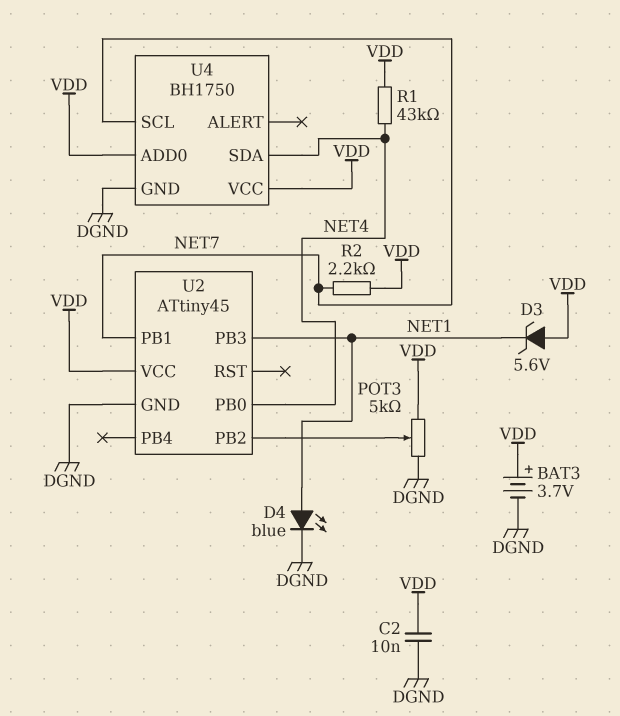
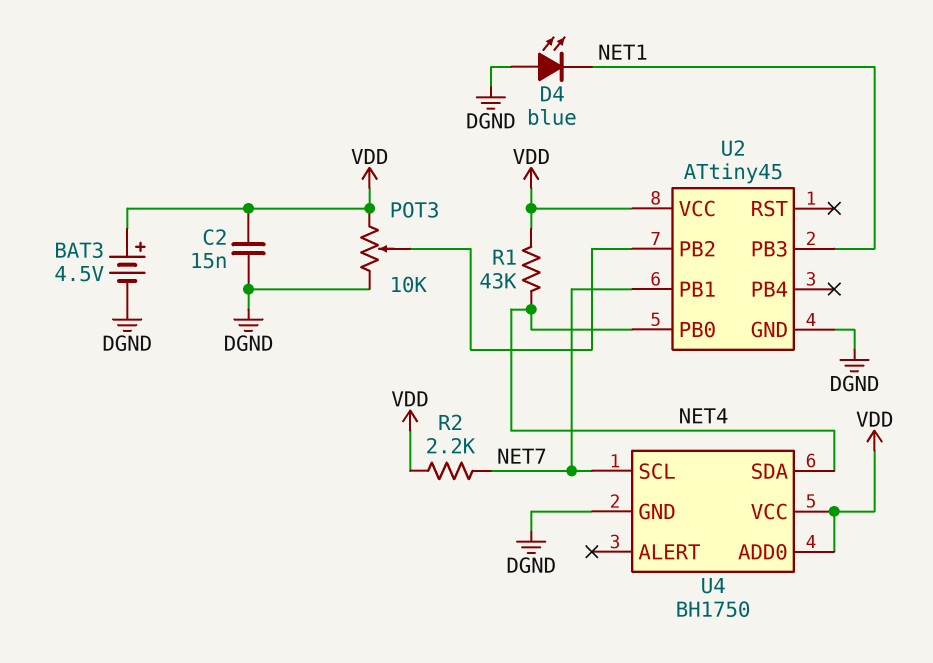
BAT3: 3.7V (plus VDD, minus DGND) -> 4.5V (plus VDD, minus DGND)
C2: 10nF (DGND, VDD) -> 15nF (DGND, VDD)
D3: zener 5.6V (A VDD, K NET1) -> none
D4: LED blue (A NET1, K DGND) -> LED blue (A DGND, K NET1)
POT3: 5k (DGND, VDD, wiper U2/PB2) -> 10k (DGND, VDD, wiper U2/PB2)

